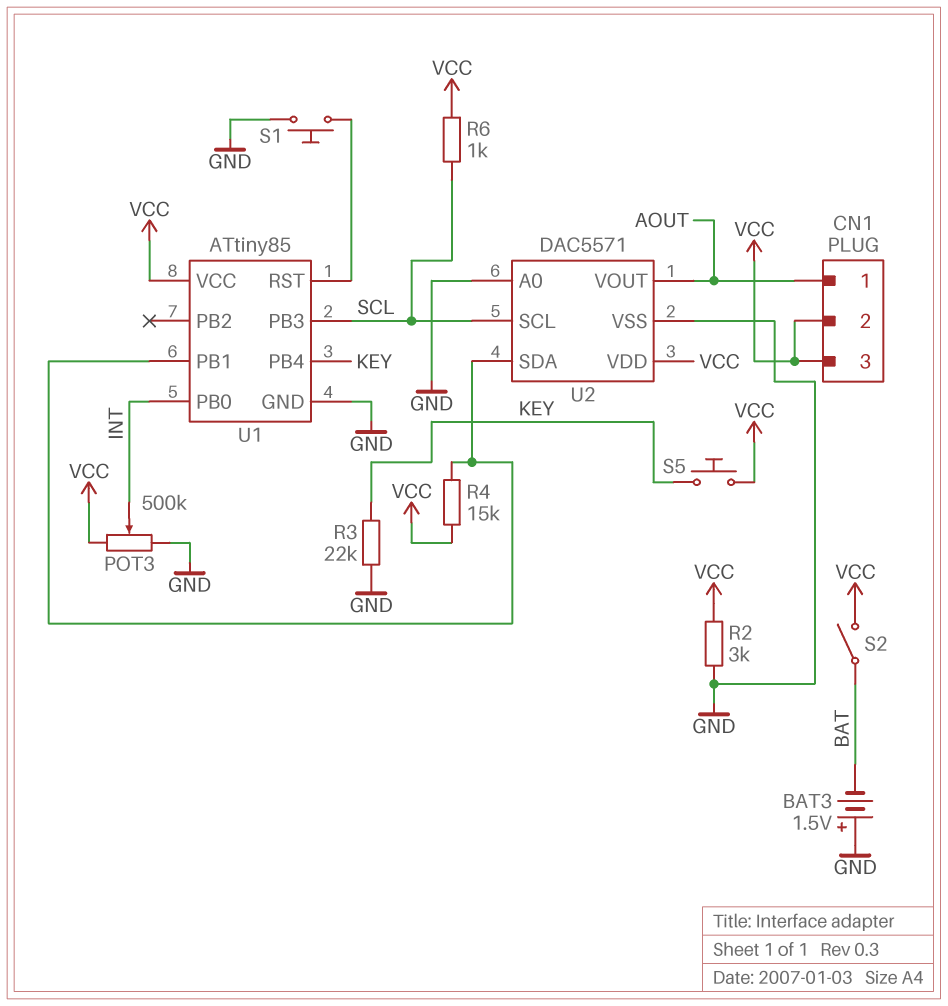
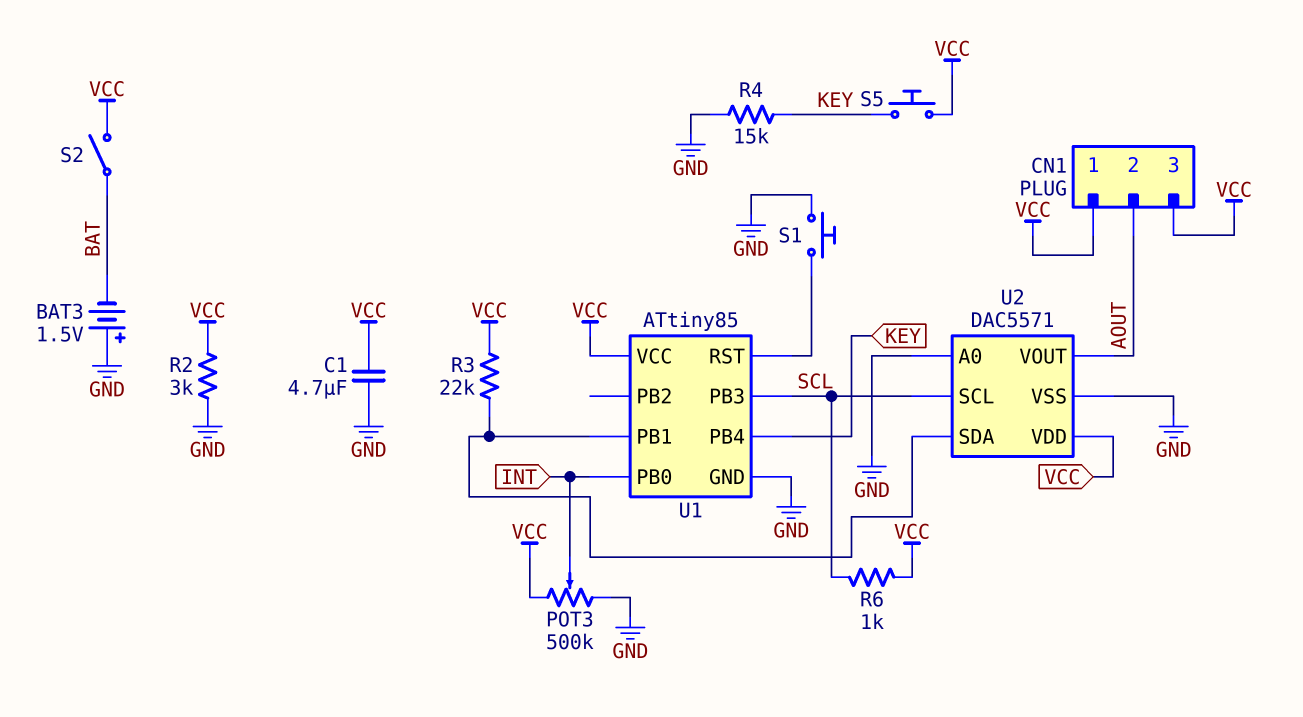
C1: none -> 4.7uF (GND, VCC)
CN1 pin 1: AOUT -> VCC
CN1 pin 2: VCC -> AOUT
R3: 22k (GND, KEY) -> 22k (U1/PB1, VCC)
R4: 15k (U1/PB1, VCC) -> 15k (GND, KEY)

